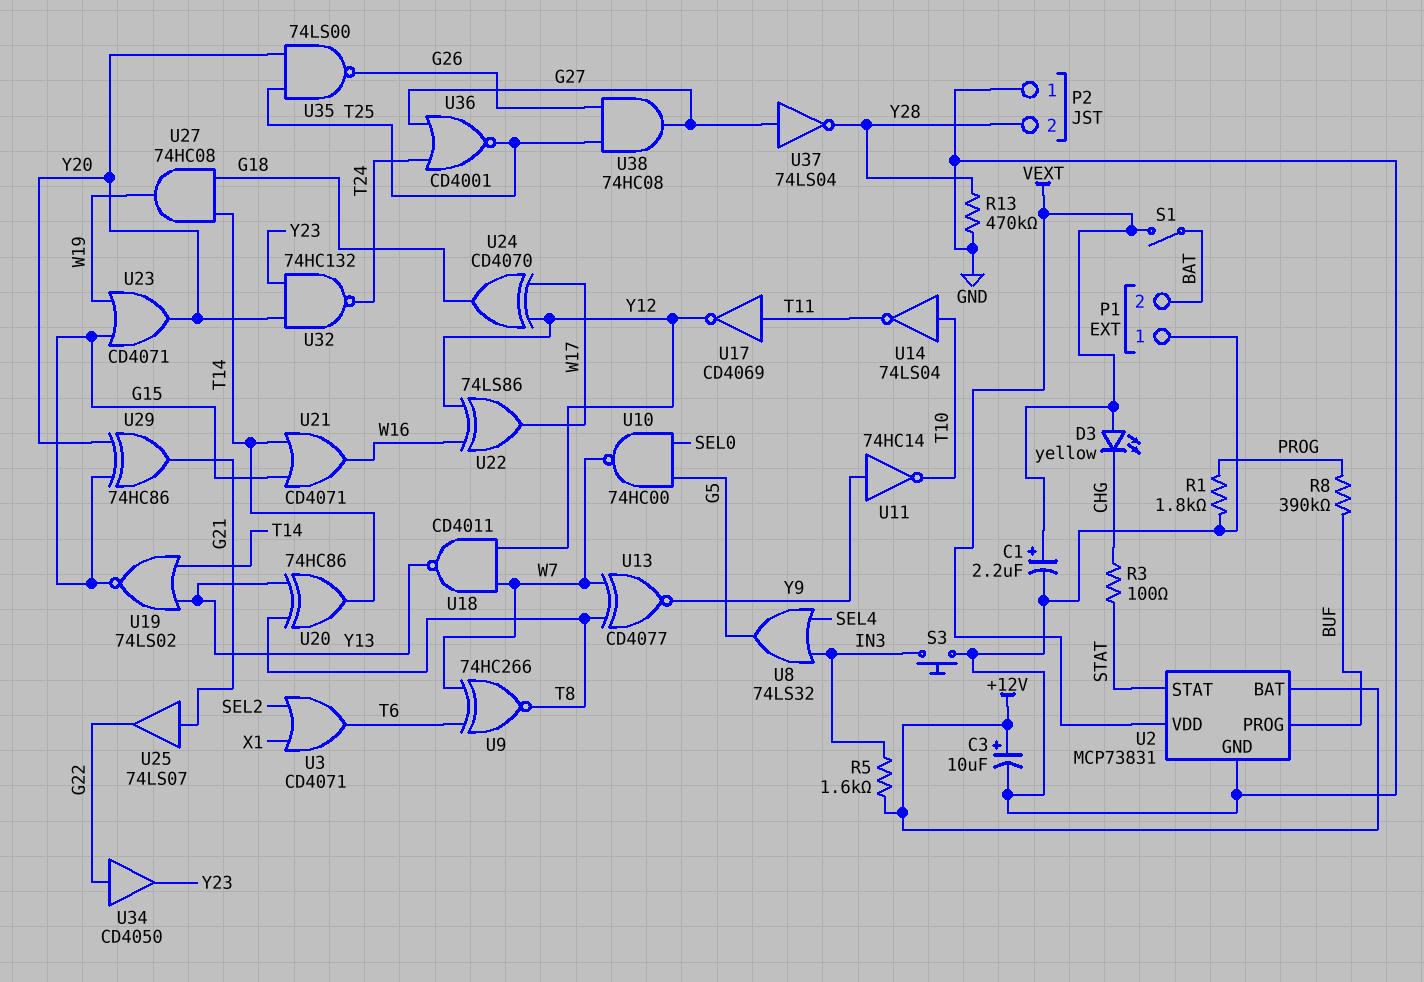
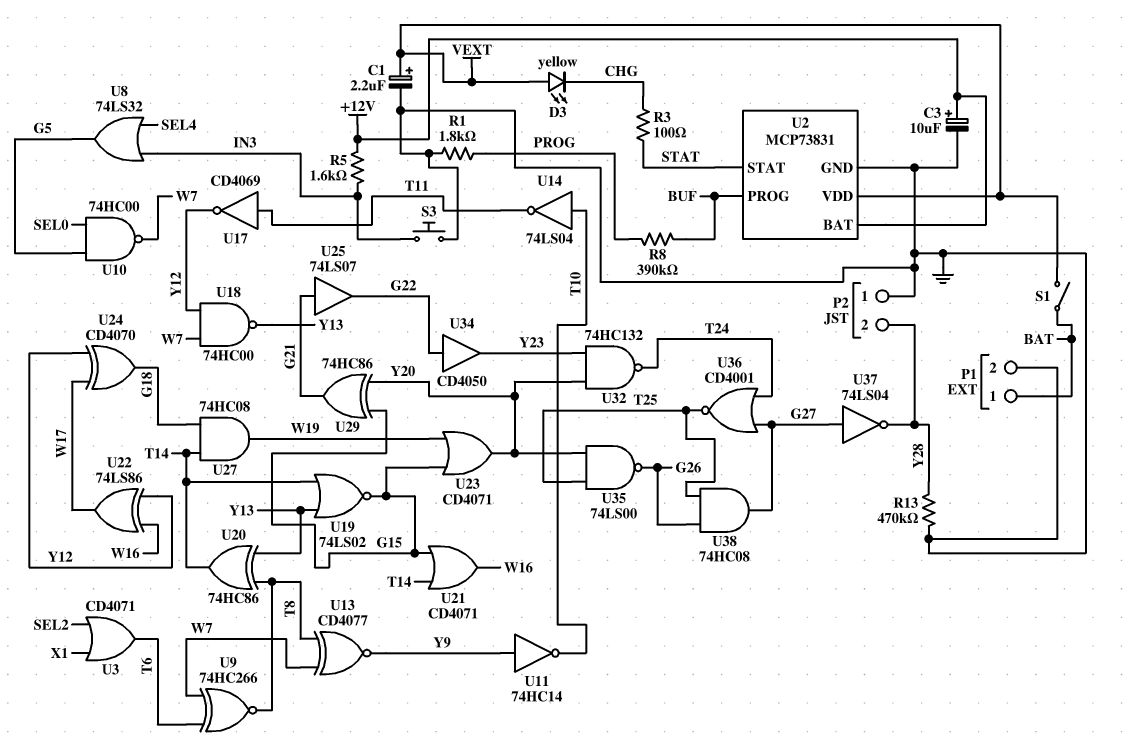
P1 pin 1: GND -> BAT
P1 pin 2: BAT -> GND
U18: NAND CD4011 (in W7, in Y12, out Y13) -> NAND 74HC00 (in W7, in Y12, out Y13)

